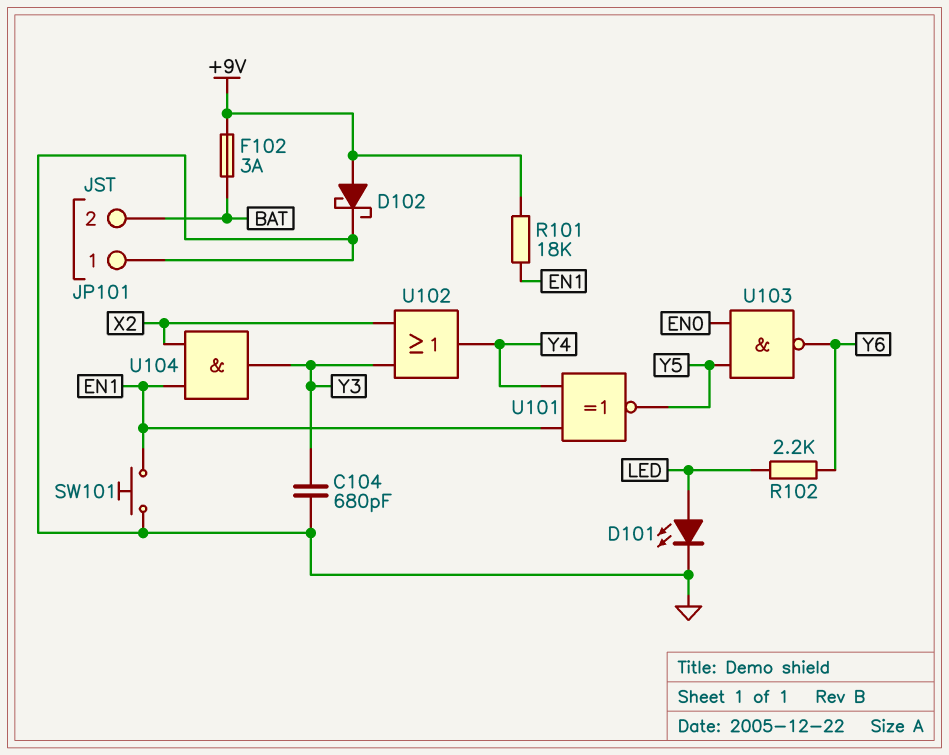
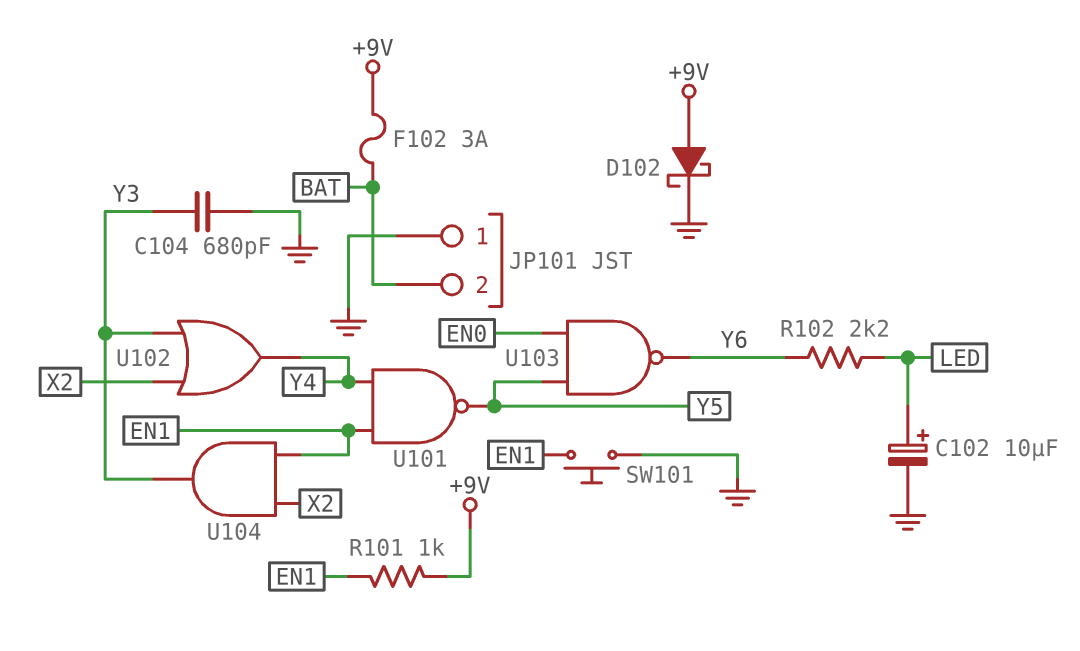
C102: none -> 10uF (plus LED, minus GND)
D101: LED (A LED, K GND) -> none
R101: 18k (+9V, EN1) -> 1k (+9V, EN1)
U101: XNOR (in EN1, in Y4, out Y5) -> NAND (in EN1, in Y4, out Y5)

